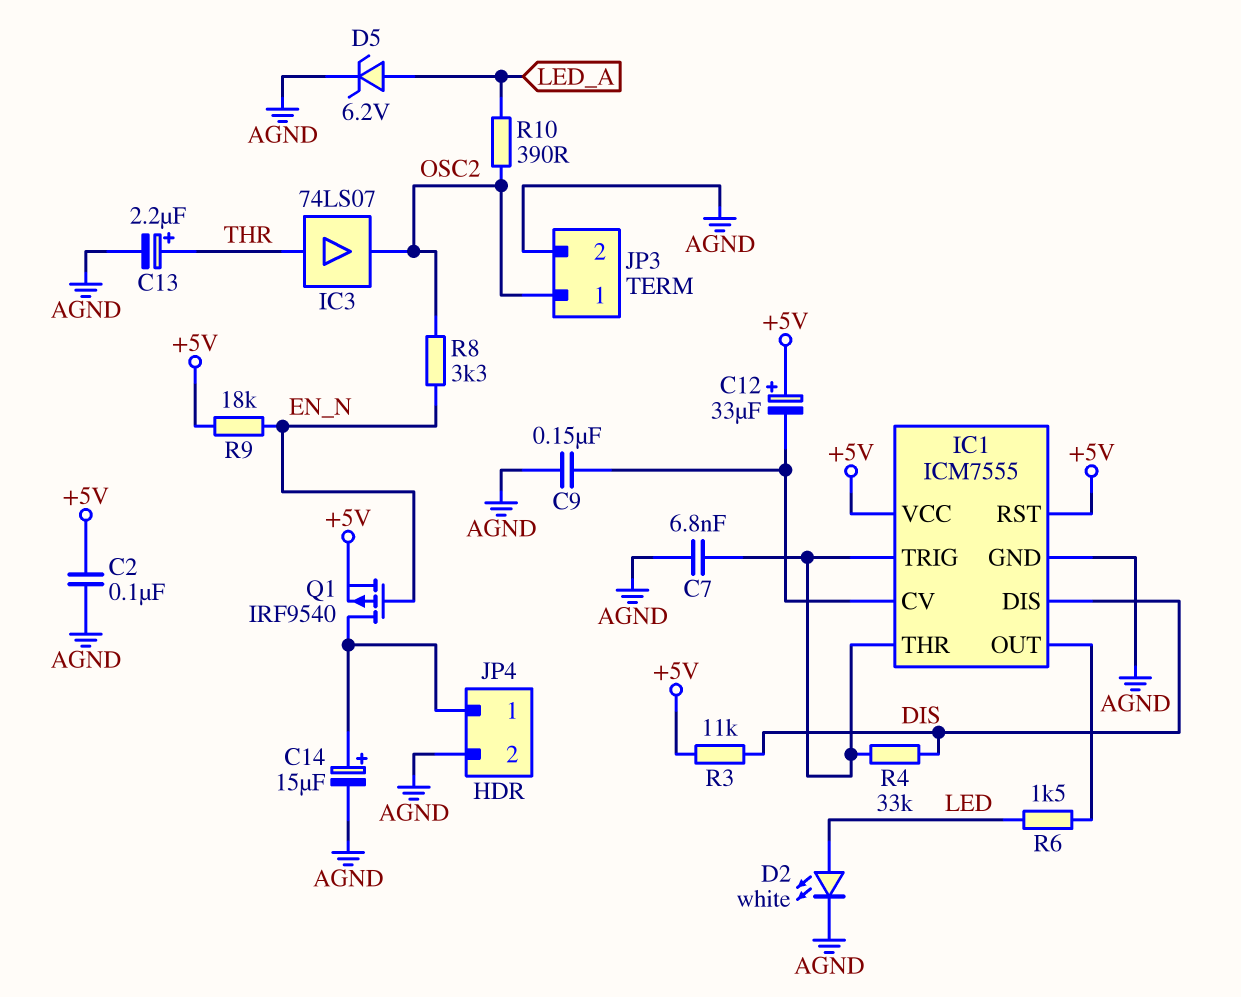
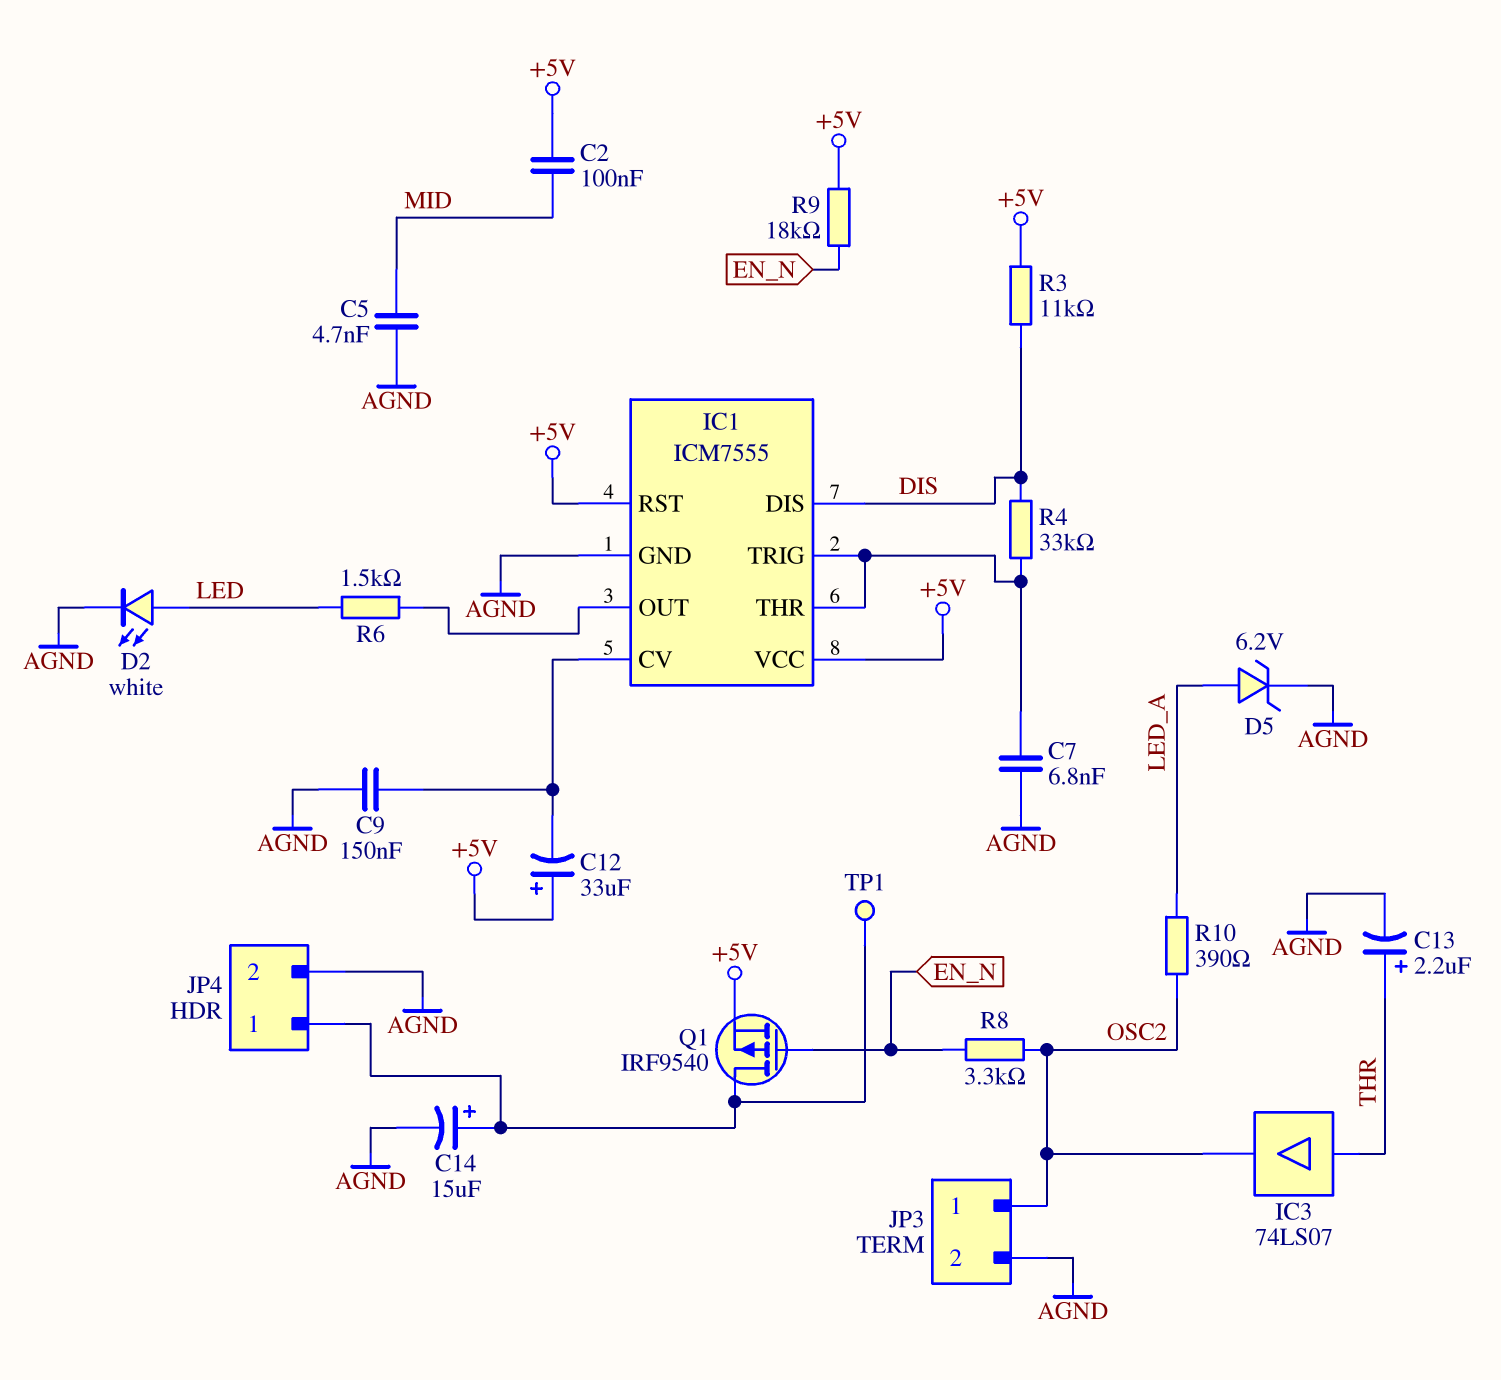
C2: 100nF (+5V, AGND) -> 100nF (+5V, MID)
C5: none -> 4.7nF (AGND, MID)
TP1: none -> test point (JP4/1)

